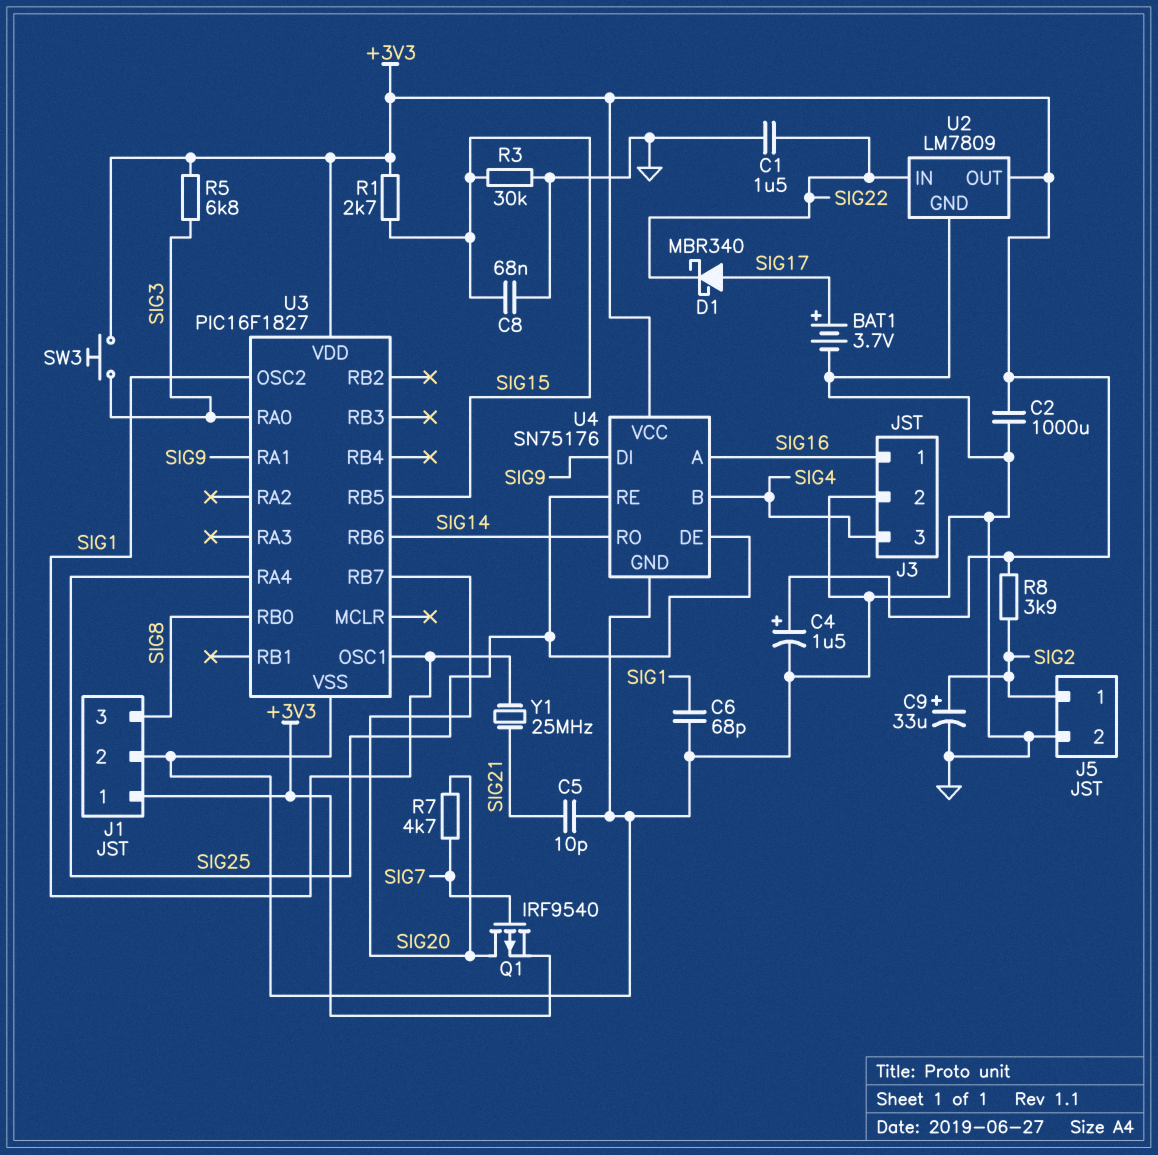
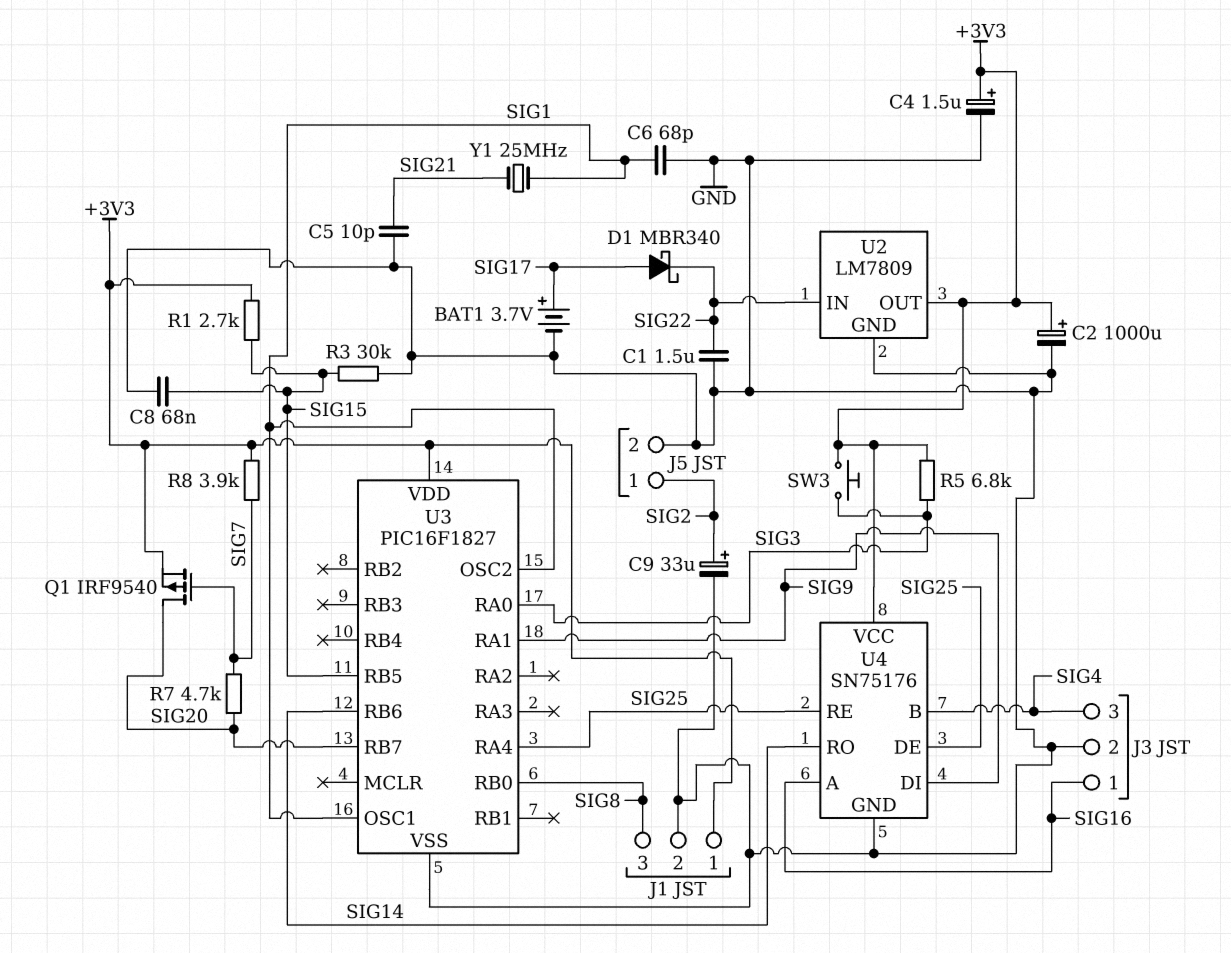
C2: 1000uF (+3V3, GND) -> 1000uF (plus +3V3, minus GND)
R8: 3.9k (+3V3, SIG2) -> 3.9k (+3V3, SIG7)

